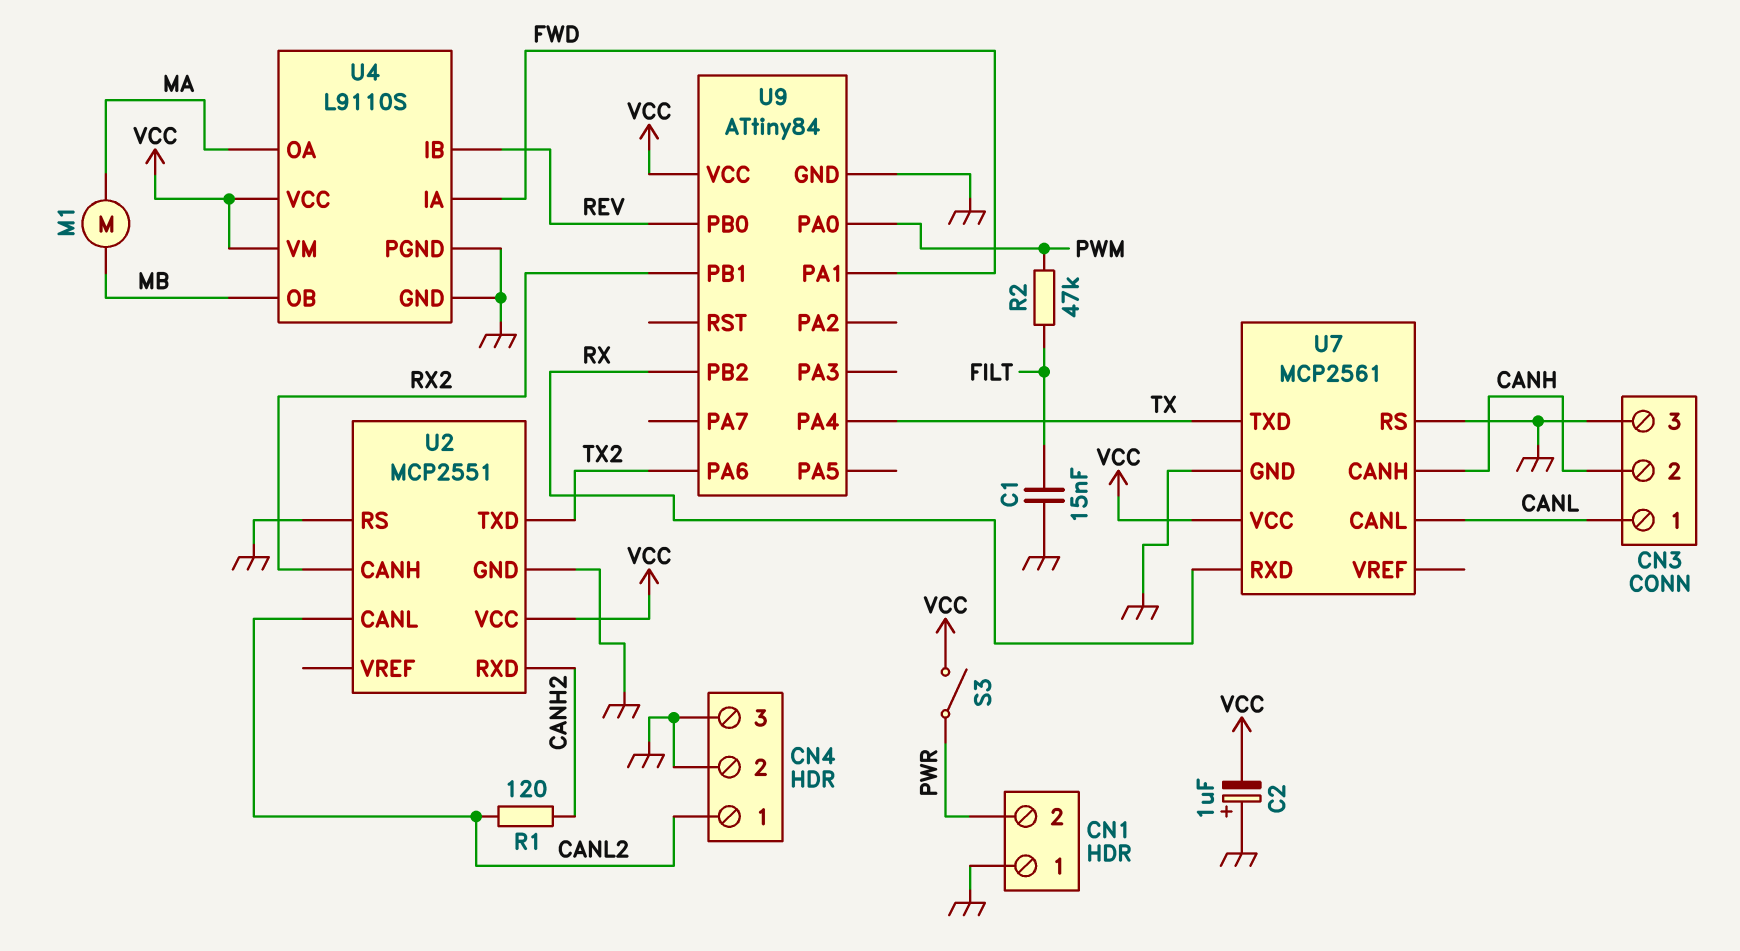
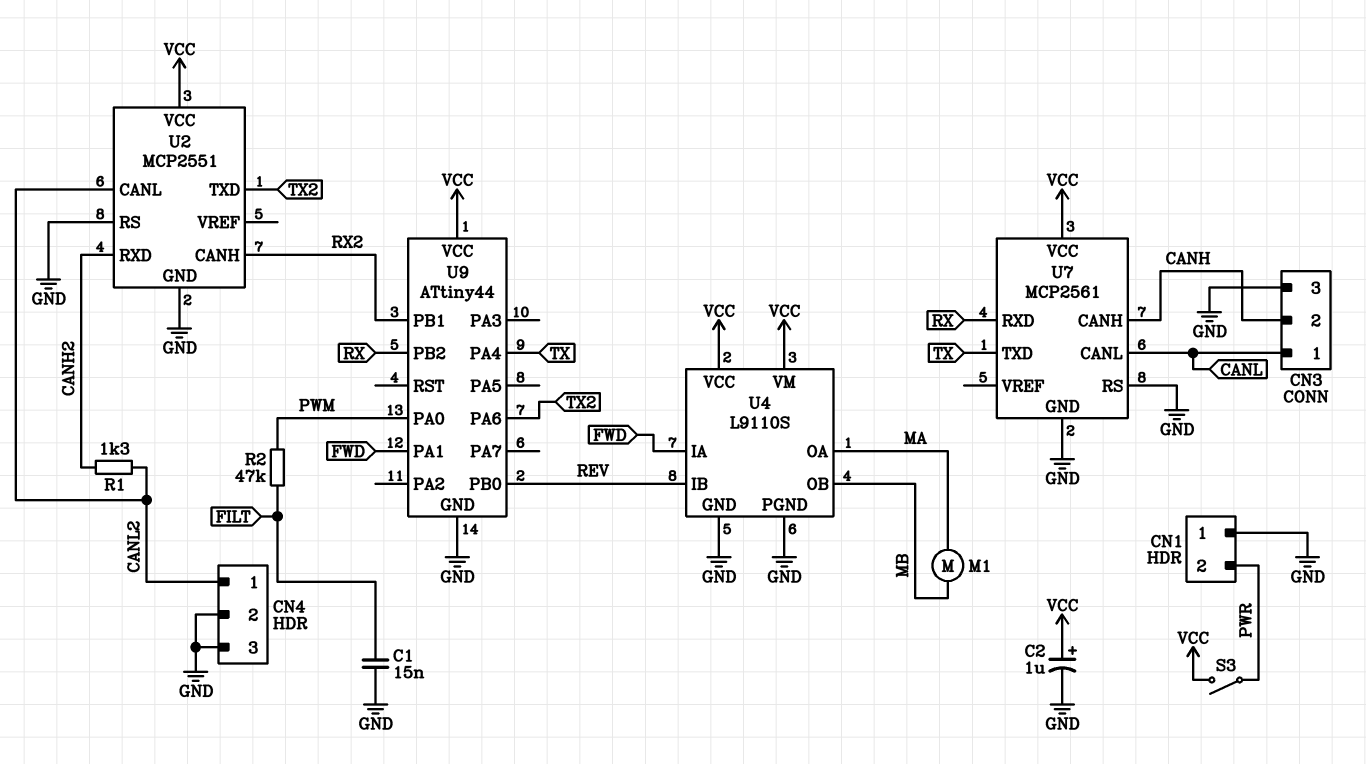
C2: 1uF (plus GND, minus VCC) -> 1uF (plus VCC, minus GND)
R1: 120 (CANH2, CANL2) -> 1.3k (CANH2, CANL2)
U9: ATtiny84 -> ATtiny44

